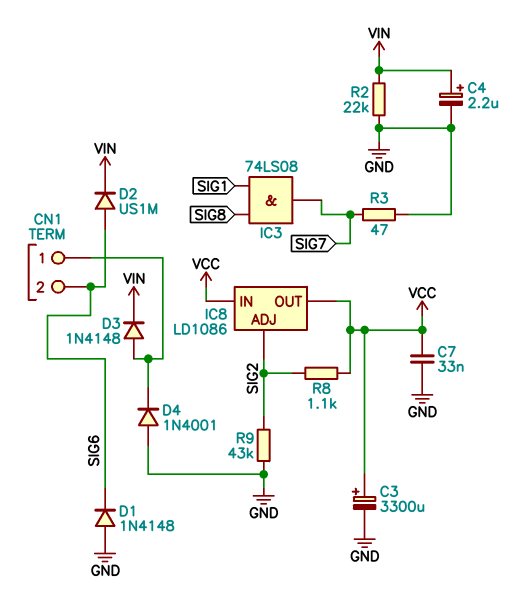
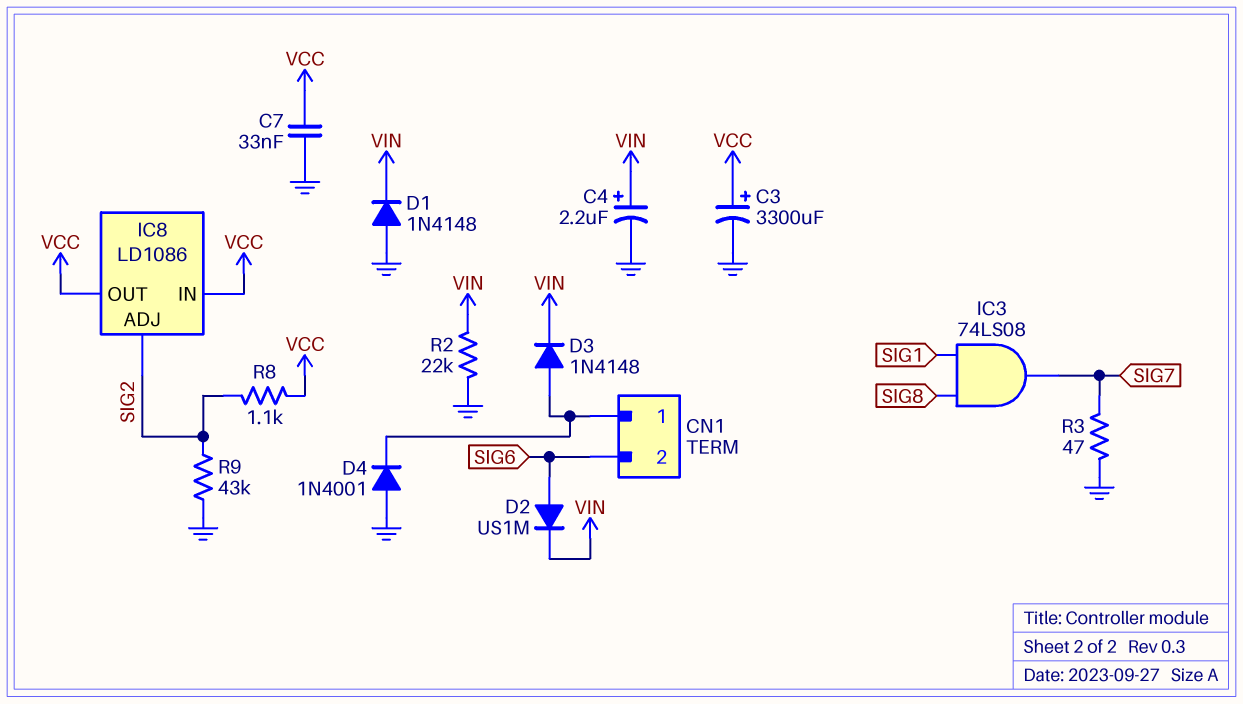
D1: diode 1N4148 (A GND, K SIG6) -> diode 1N4148 (A GND, K VIN)

